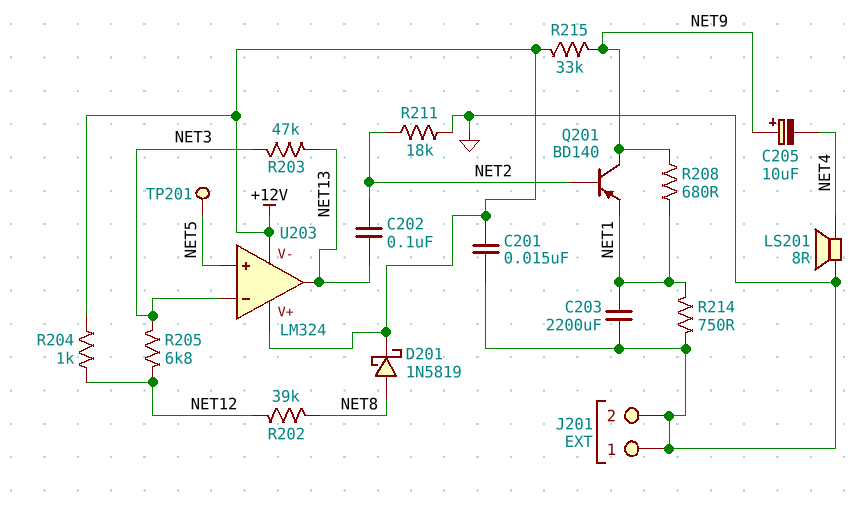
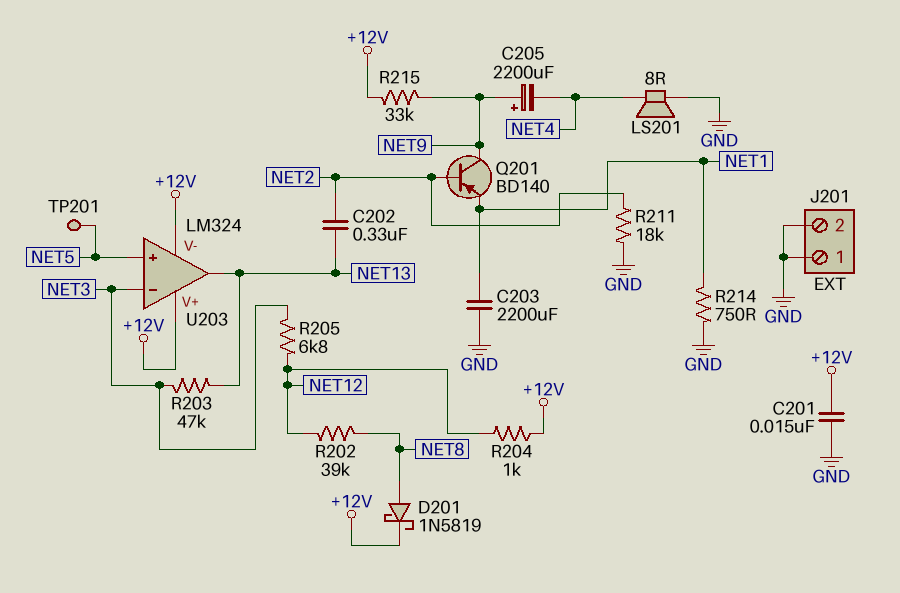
C202: 100nF (NET2, NET13) -> 330nF (NET2, NET13)
C205: 10uF (plus NET9, minus NET4) -> 2200uF (plus NET9, minus NET4)
R208: 680 (NET1, NET9) -> none

